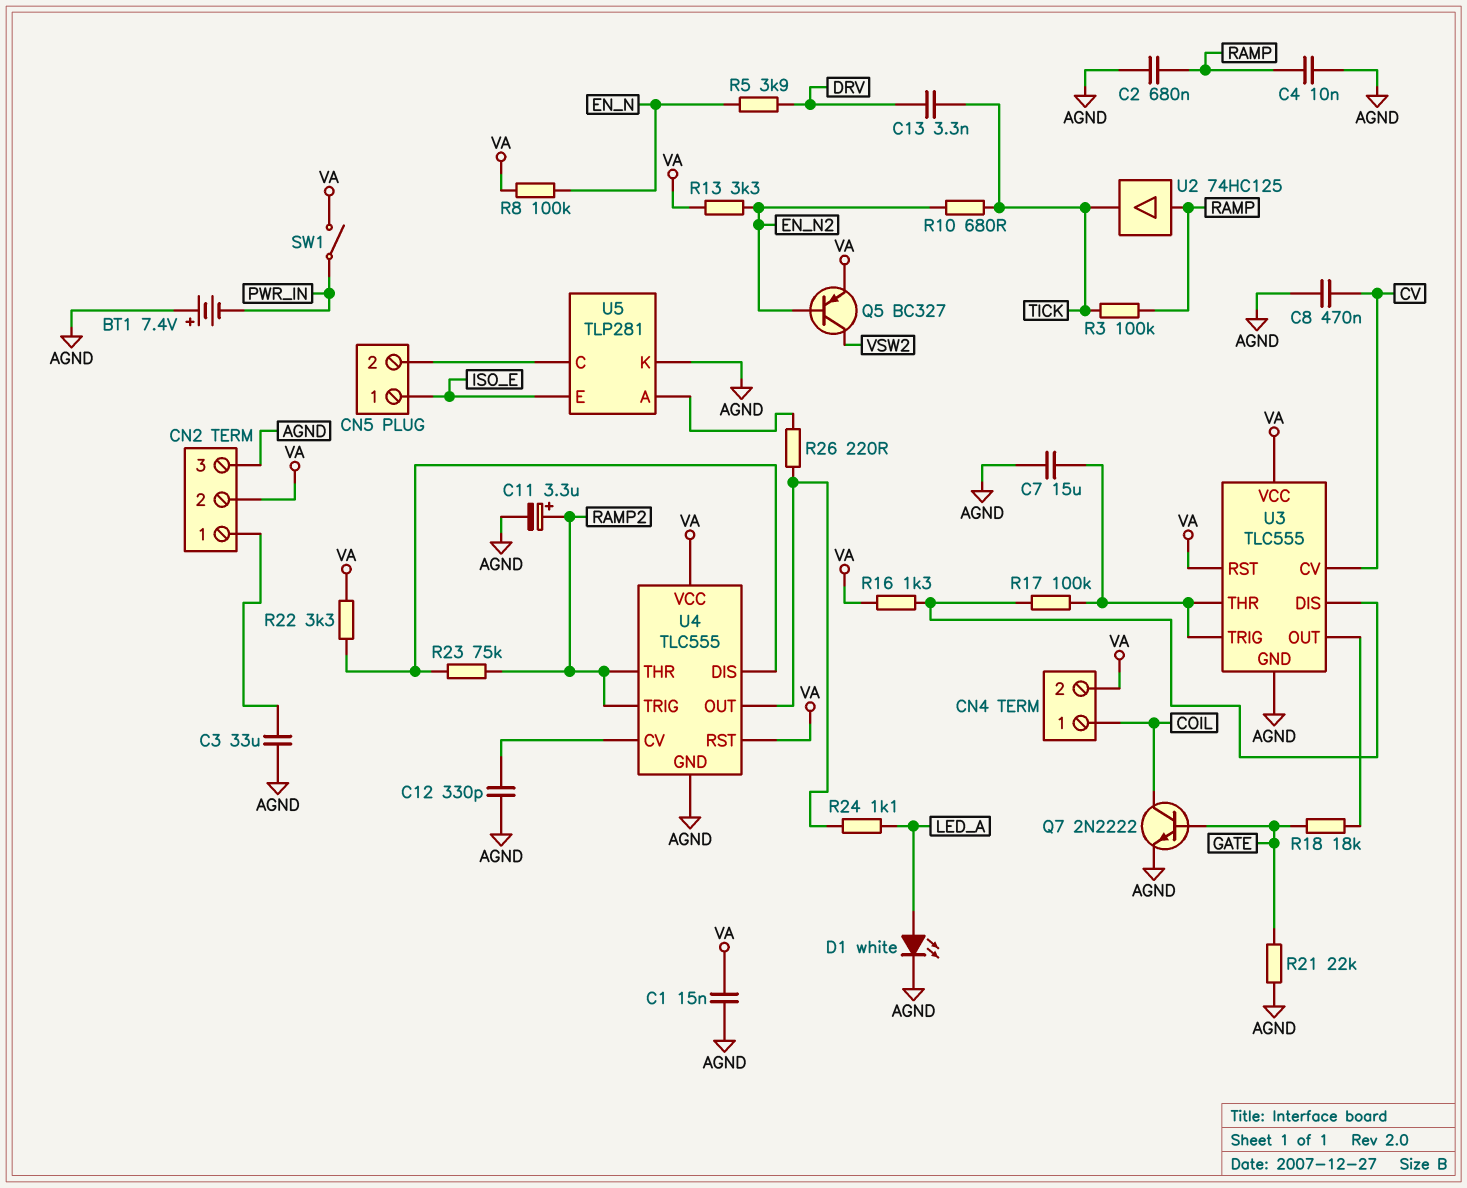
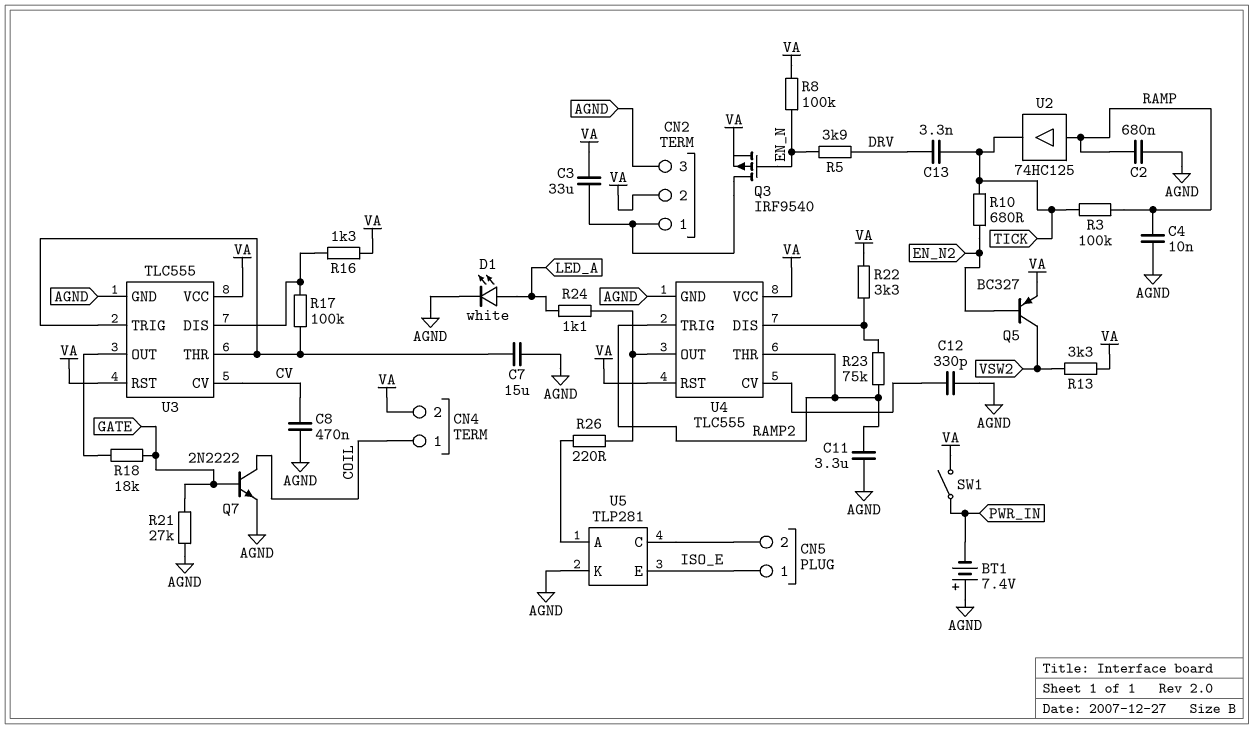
C1: 15nF (AGND, VA) -> none
C3: 33uF (AGND, CN2/1) -> 33uF (CN2/1, VA)
C11: 3.3uF (plus RAMP2, minus AGND) -> 3.3uF (AGND, RAMP2)
Q3: none -> PMOS IRF9540 (G EN_N, D CN2/1, S VA)
R13: 3.3k (EN_N2, VA) -> 3.3k (VA, VSW2)
R21: 22k (AGND, GATE) -> 27k (AGND, GATE)

